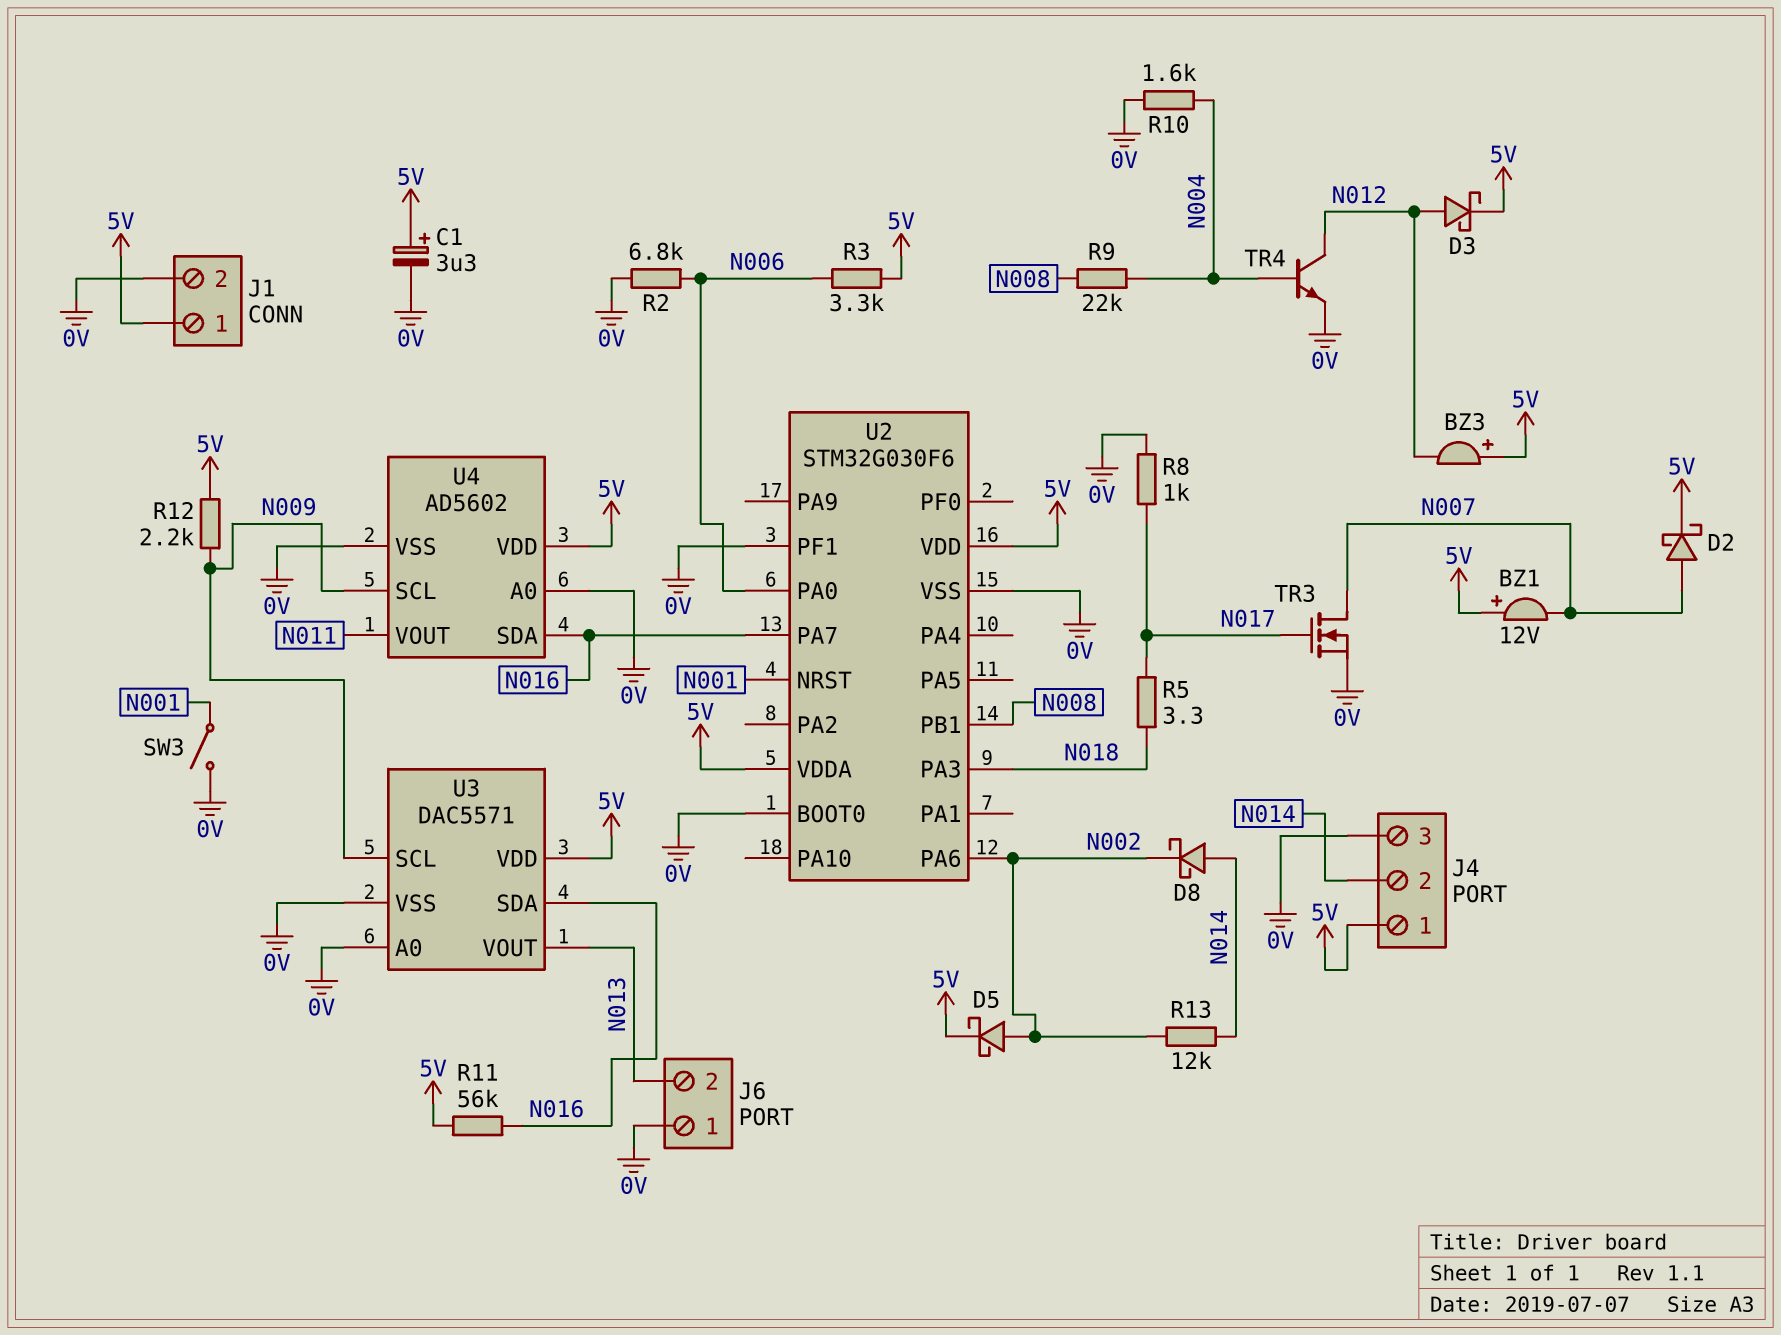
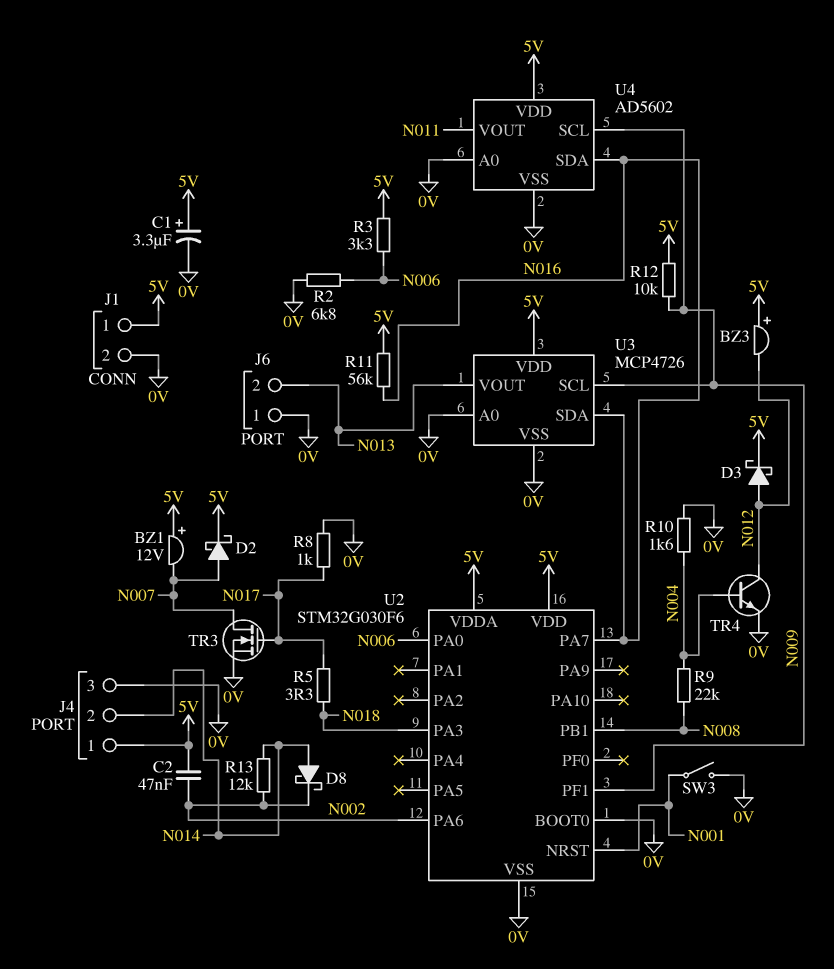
C2: none -> 47nF (5V, N002)
D5: schottky (A N002, K 5V) -> none
R12: 2.2k (5V, N009) -> 10k (5V, N009)
U2 pin PF1: 0V -> N009
U3: DAC5571 -> MCP4726

